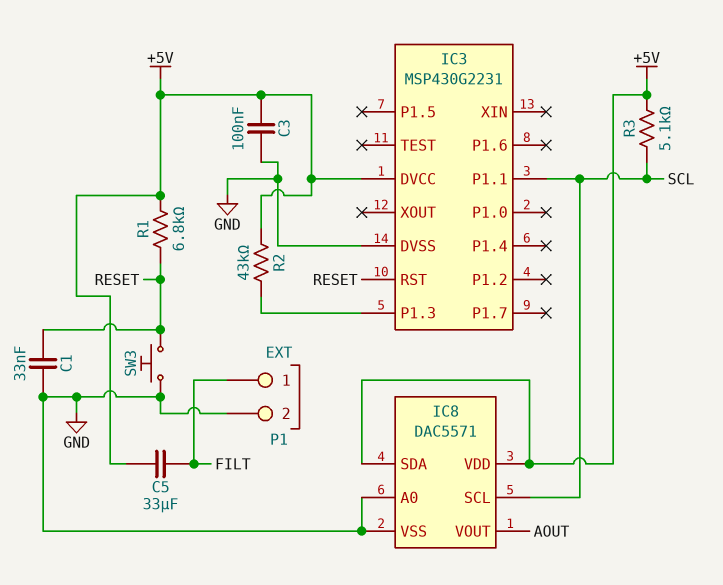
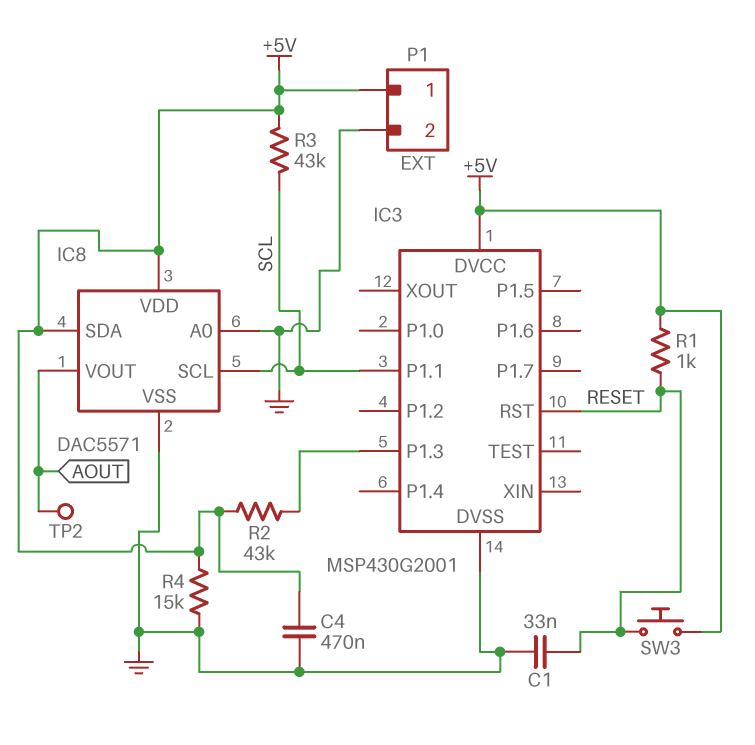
C3: 100nF (+5V, GND) -> none
C4: none -> 470nF (+5V, GND)
C5: 33uF (+5V, FILT) -> none
IC3: MSP430G2231 -> MSP430G2001
P1 pin 1: FILT -> +5V
R1: 6.8k (+5V, RESET) -> 1k (+5V, RESET)
R3: 5.1k (+5V, SCL) -> 43k (+5V, SCL)
R4: none -> 15k (+5V, GND)
SW3: button (GND, RESET) -> button (+5V, RESET)
TP2: none -> test point (AOUT)

